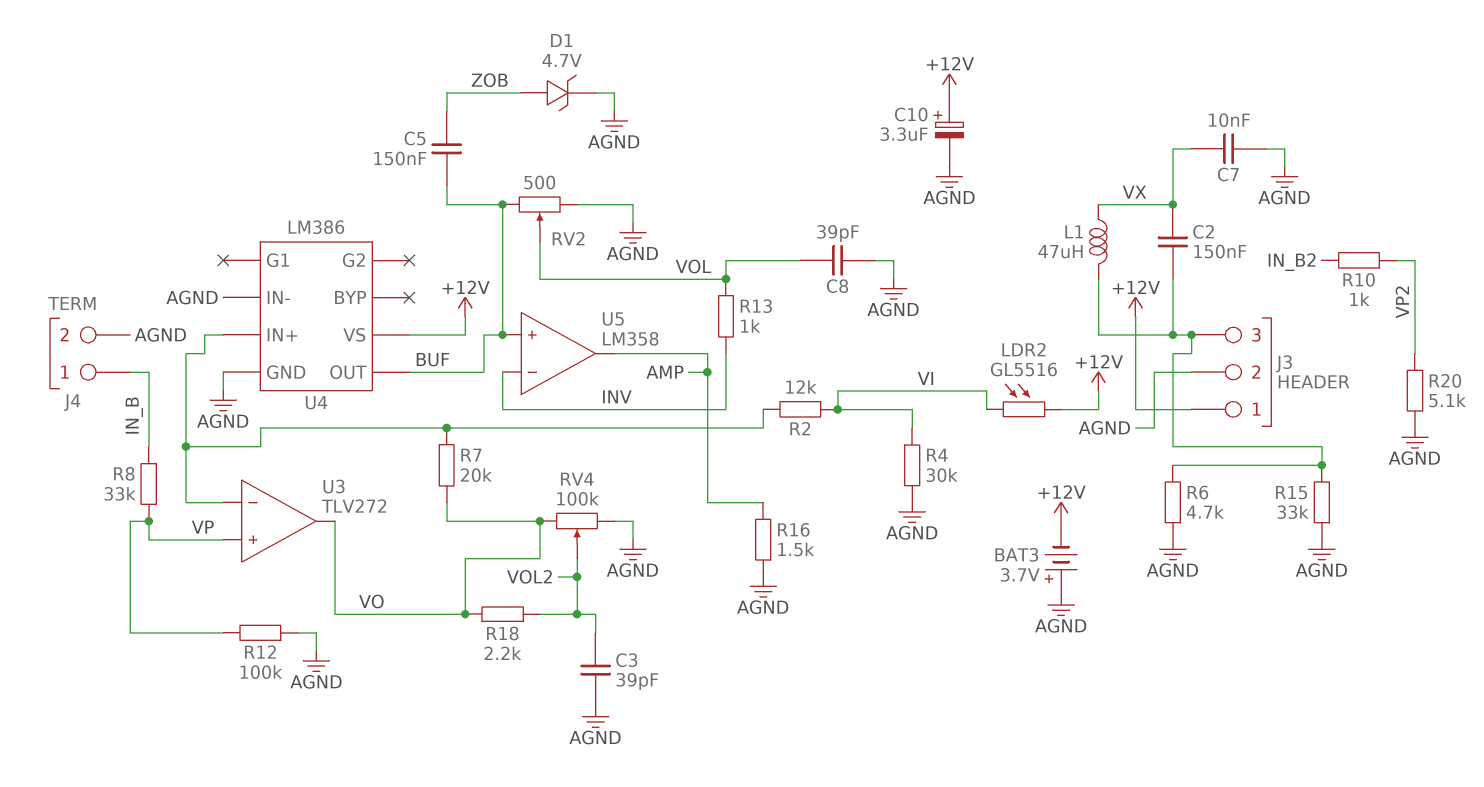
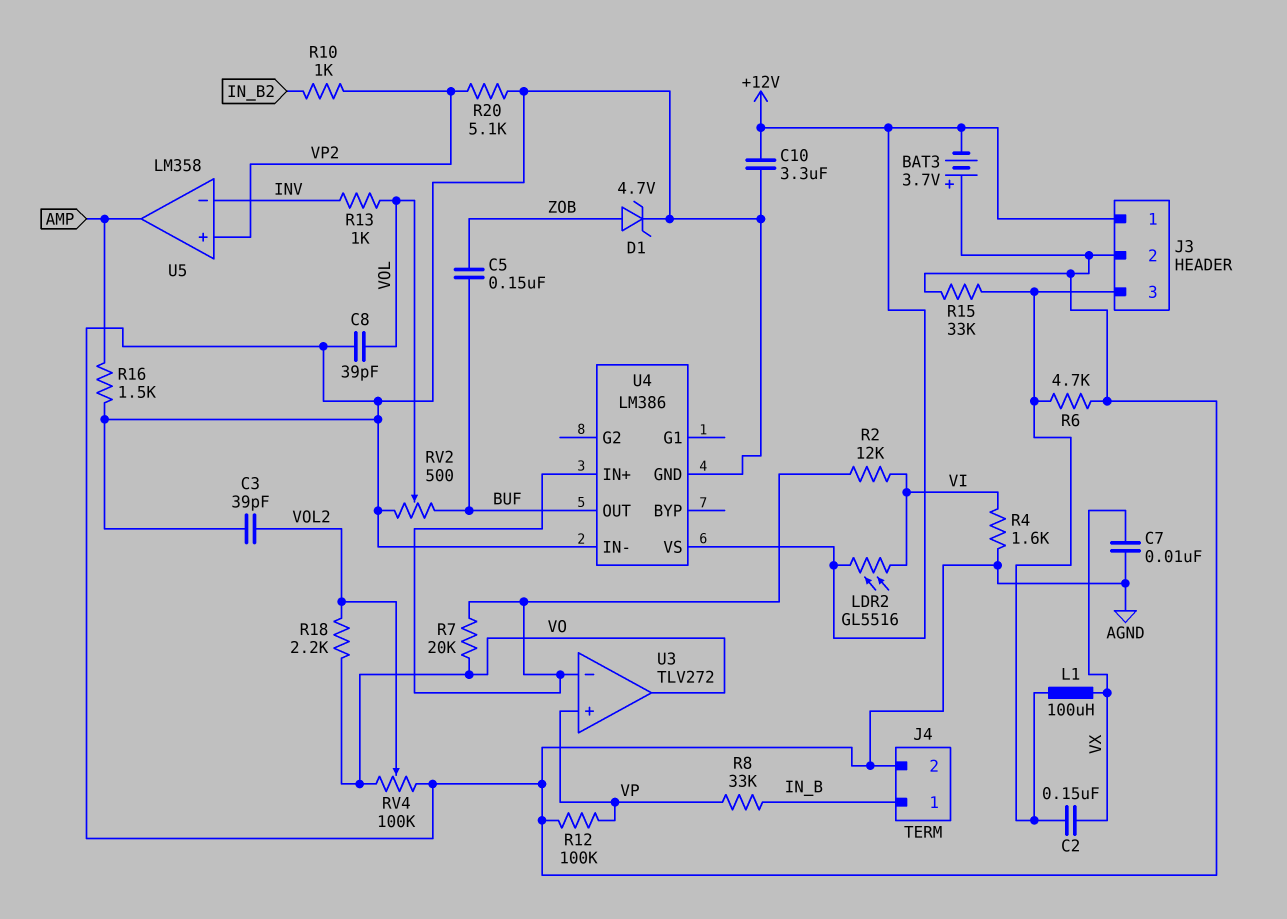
C10: 3.3uF (plus +12V, minus AGND) -> 3.3uF (+12V, AGND)
L1: 47uH (J3/3, VX) -> 100uH (J3/3, VX)
R4: 30k (AGND, VI) -> 1.6k (AGND, VI)
U5 pin in+: BUF -> VP2

